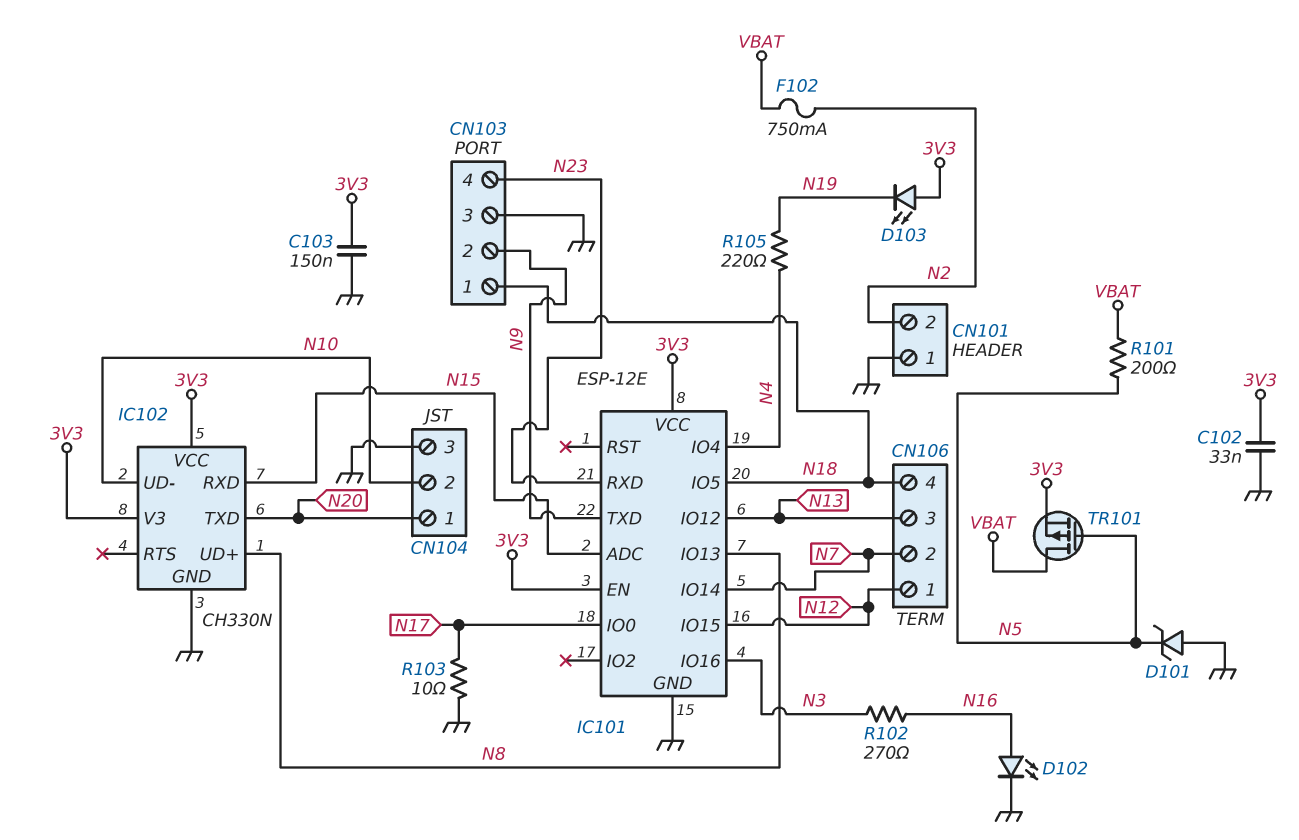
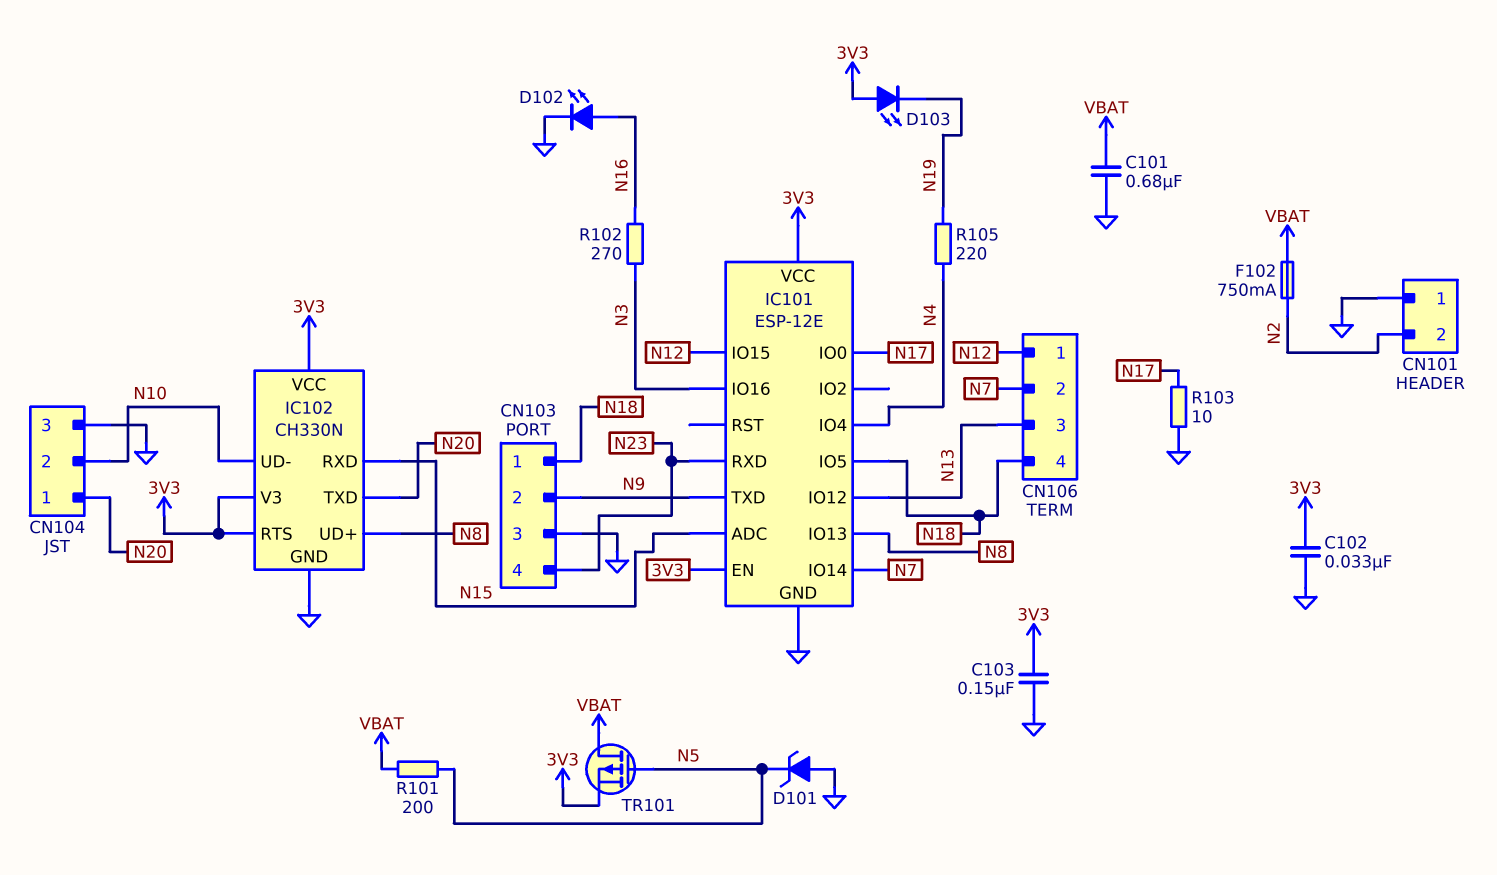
C101: none -> 680nF (GND, VBAT)
IC102 pin RTS: none -> 3V3

